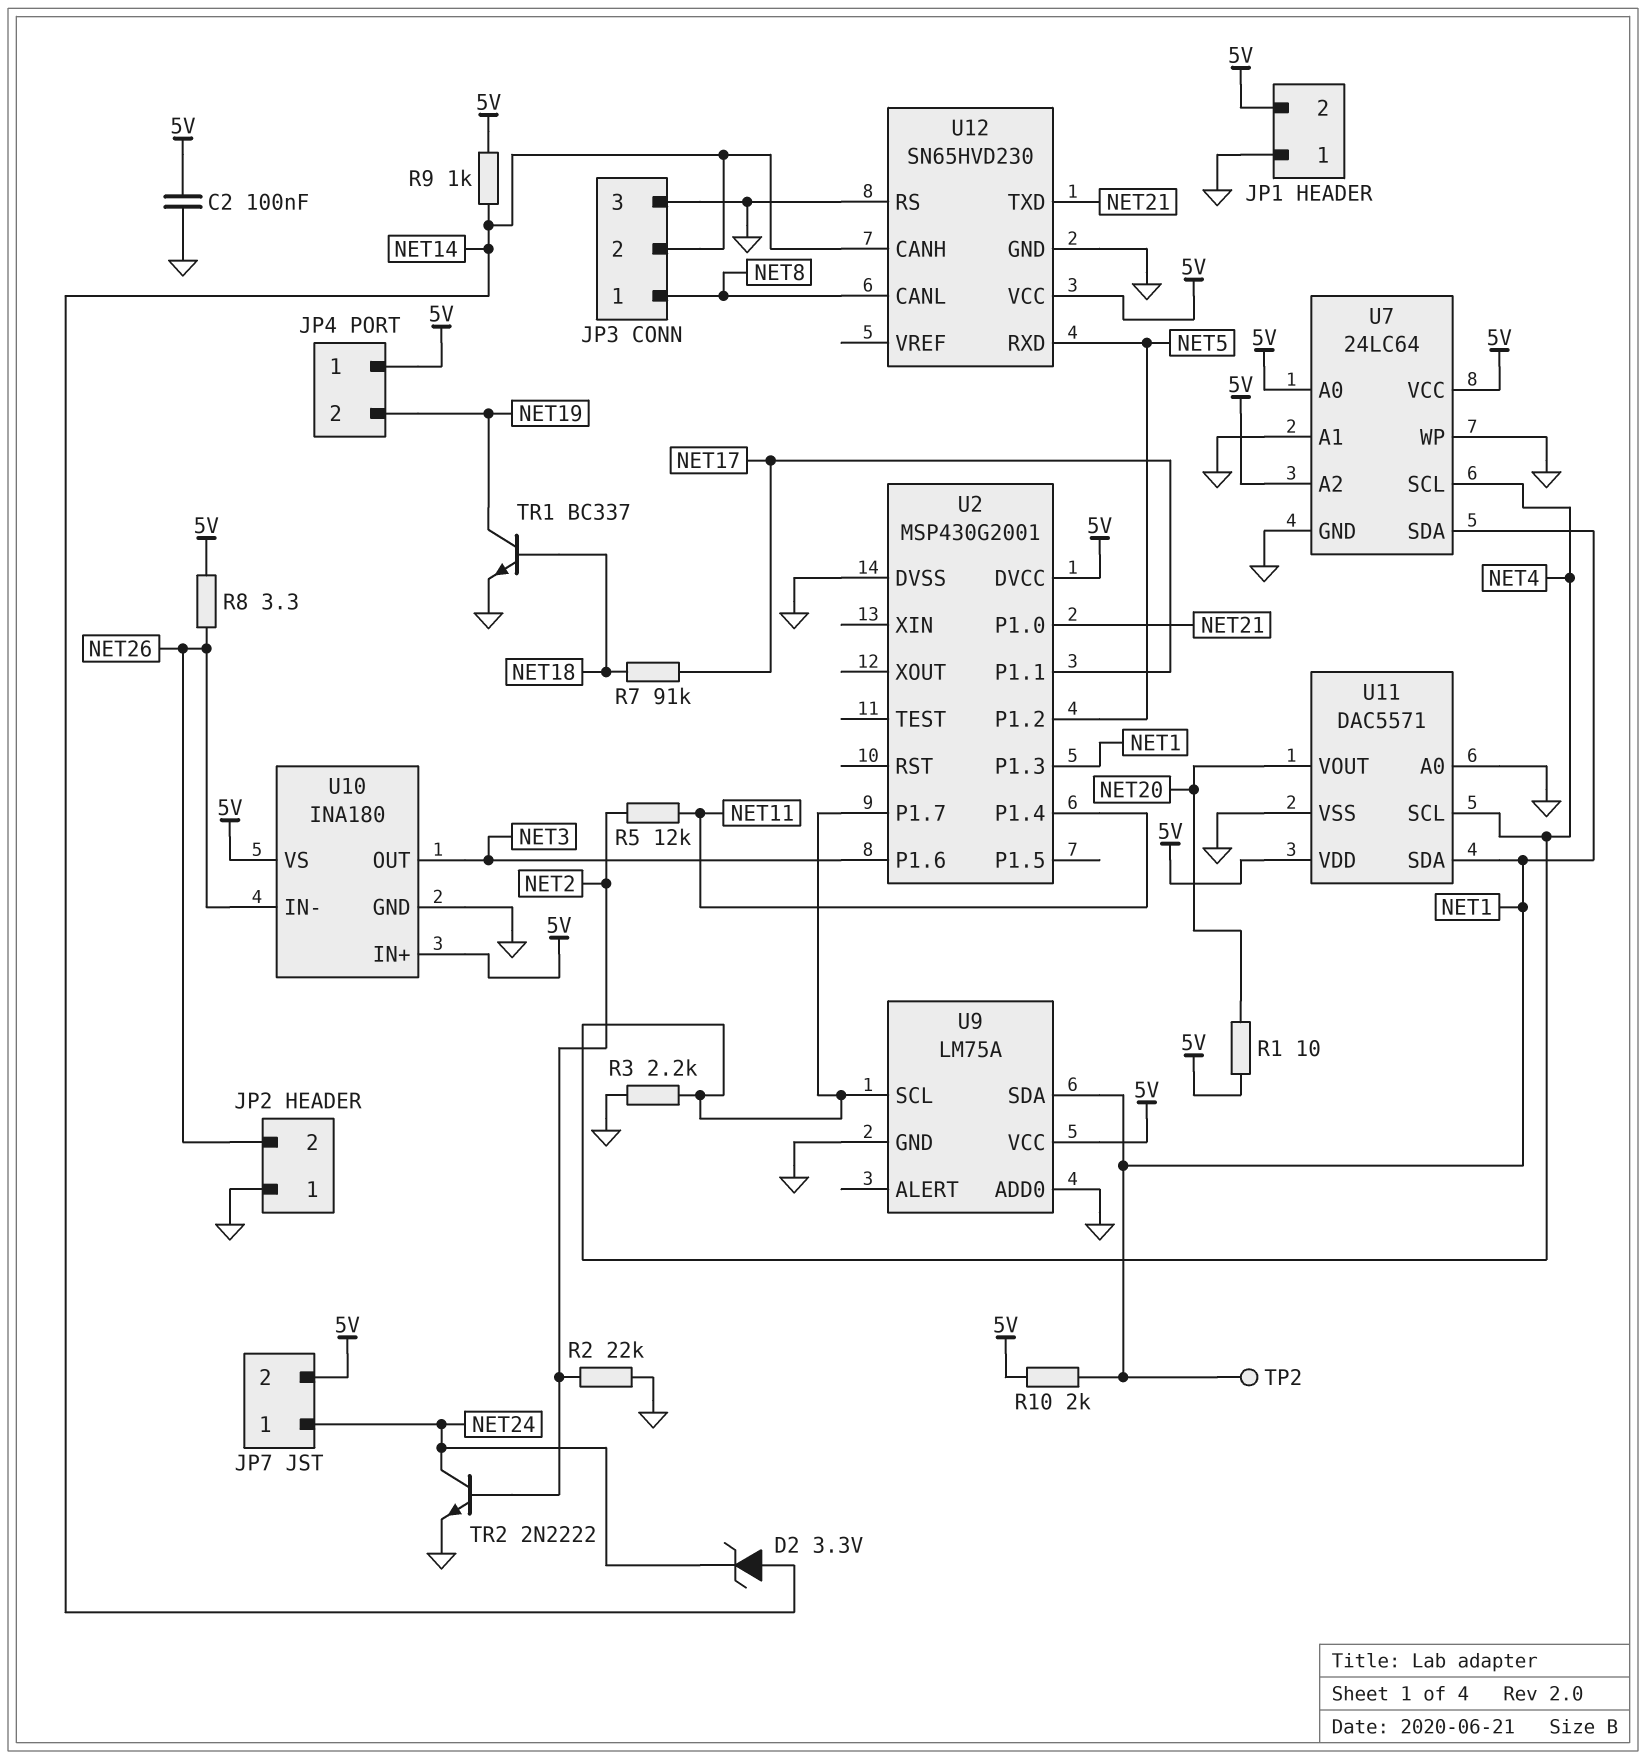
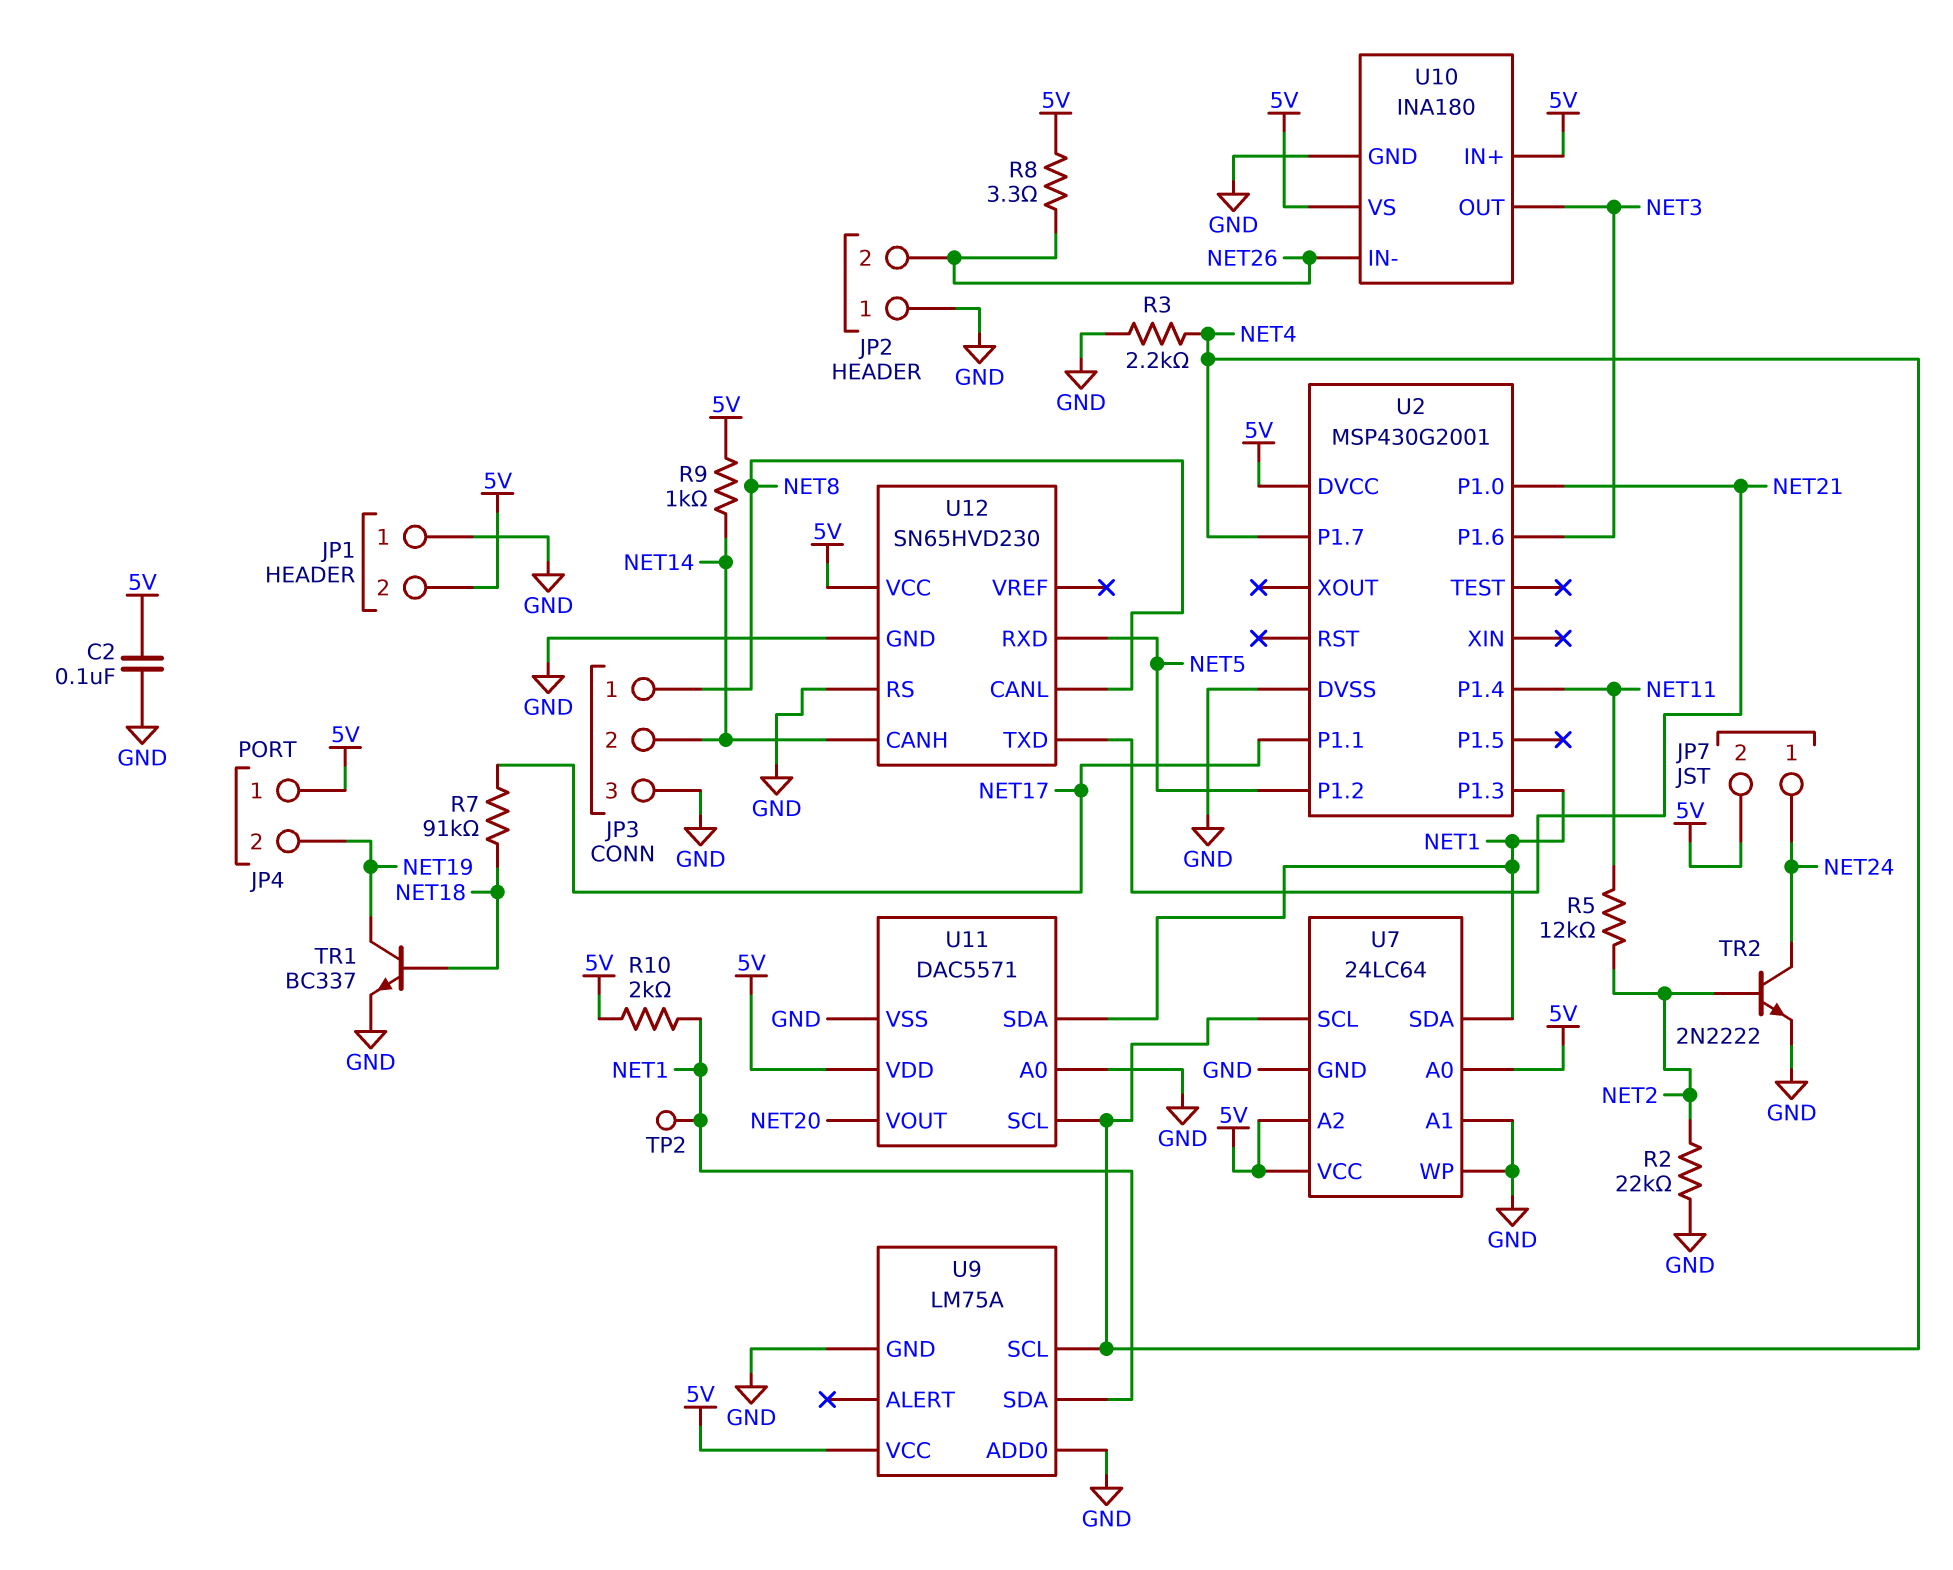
D2: zener 3.3V (A NET14, K NET24) -> none
R1: 10 (5V, NET20) -> none

